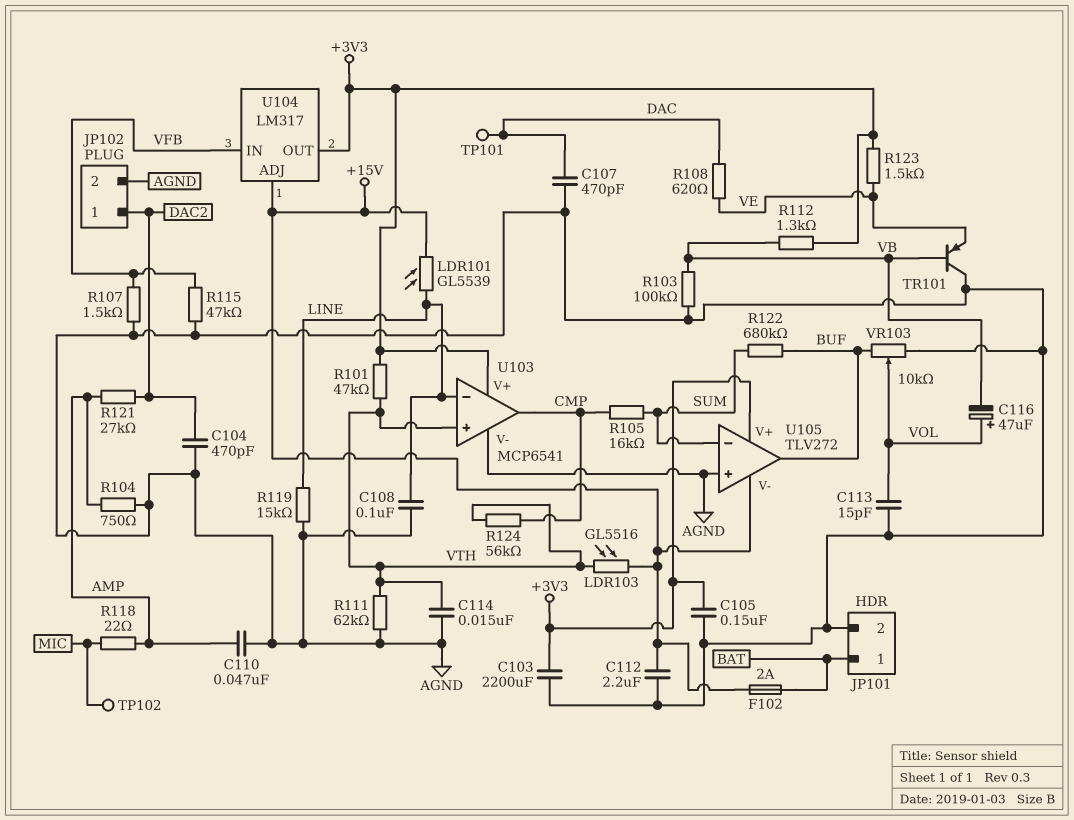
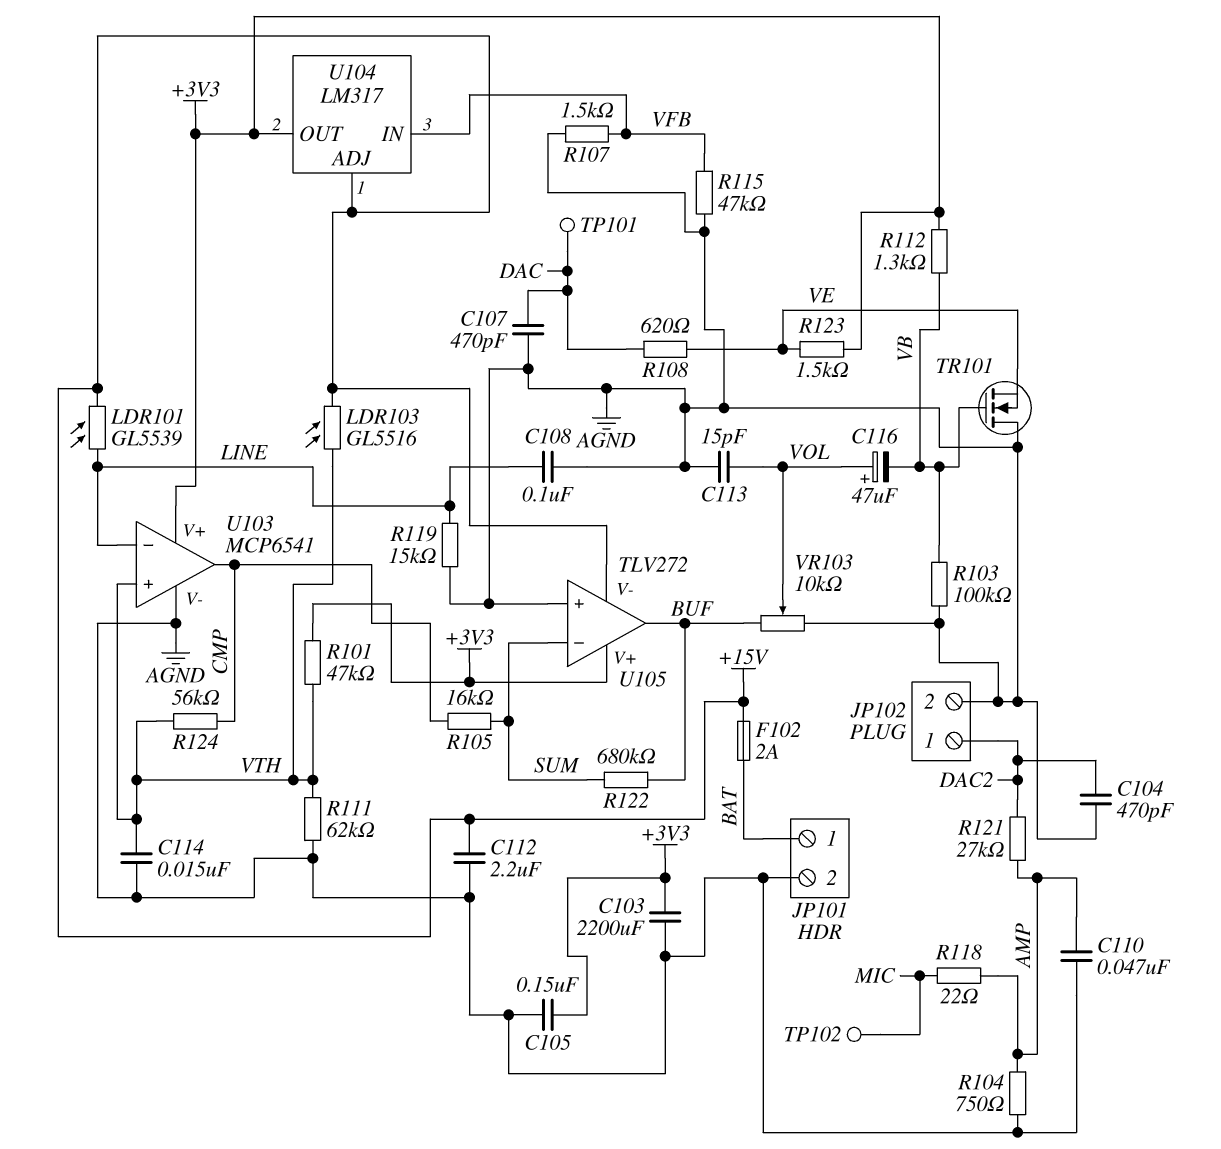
TR101: PNP (B VB, C AGND, E VE) -> NMOS (G VB, D AGND, S VE)

